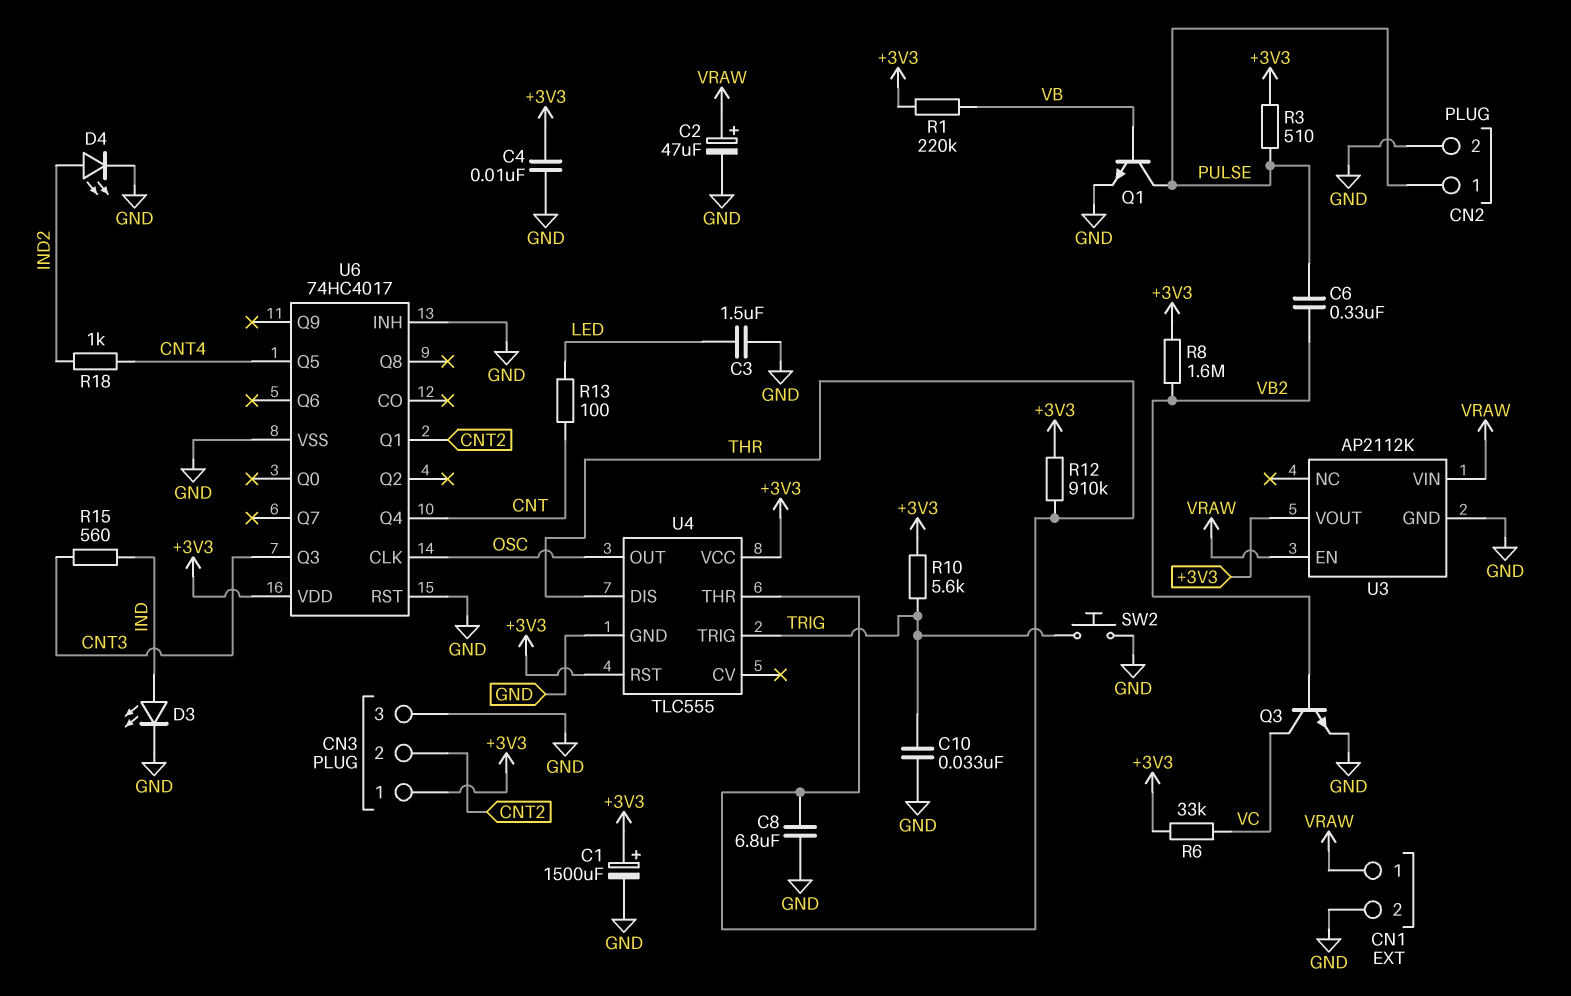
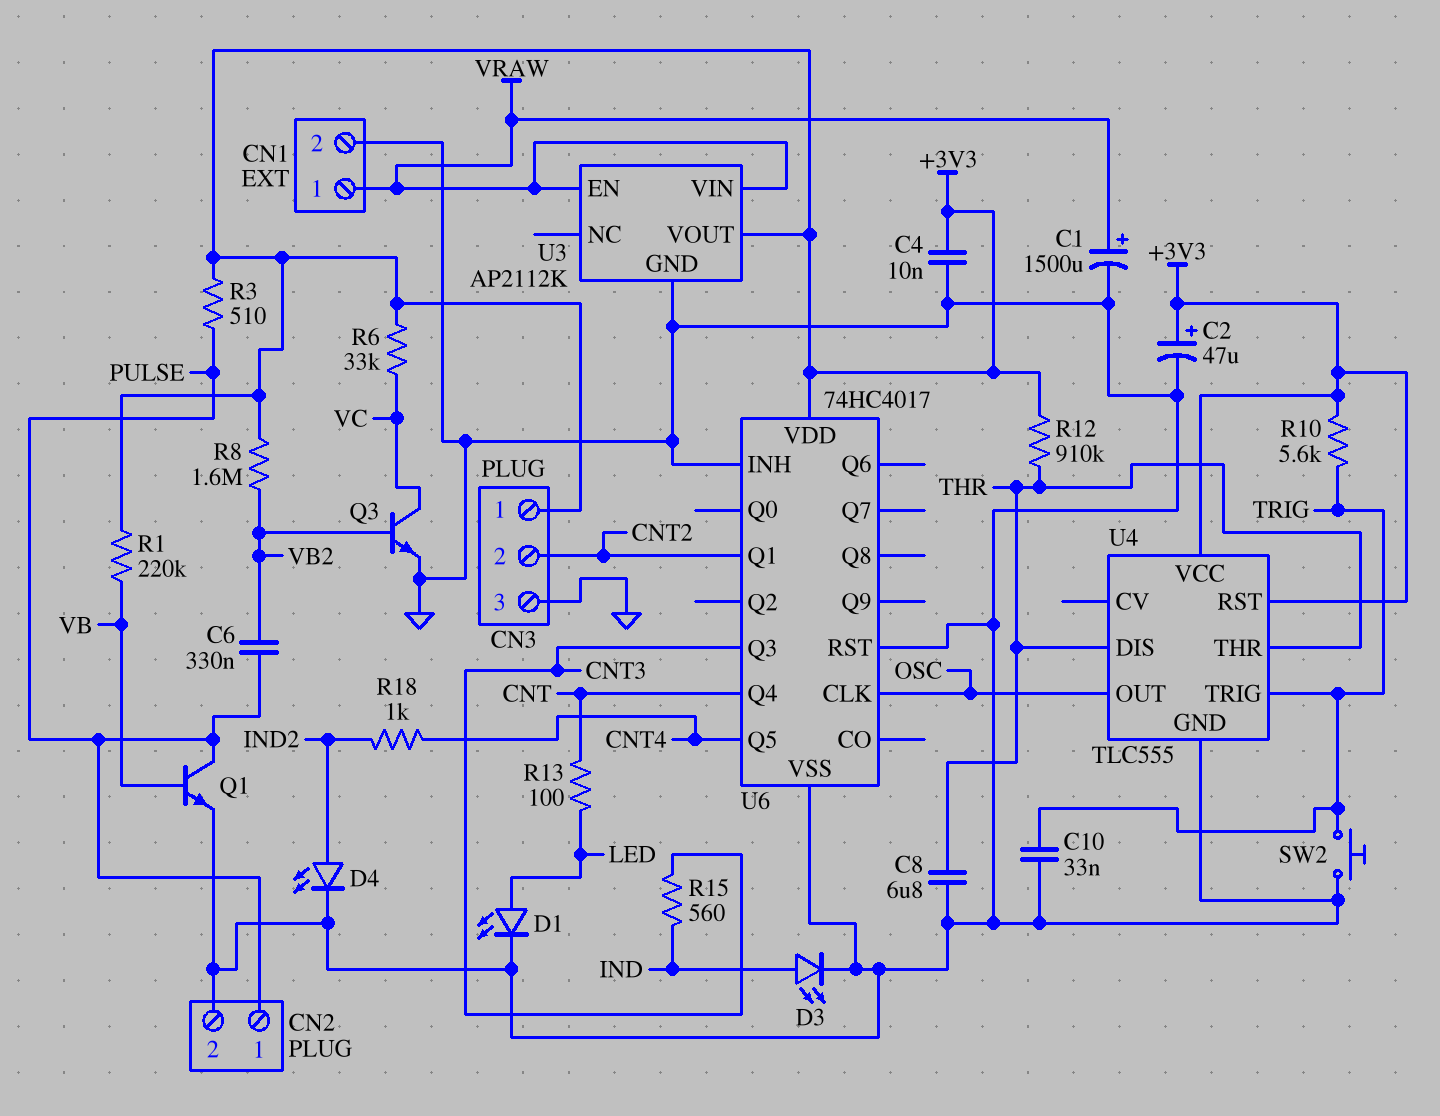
C1: 1500uF (plus +3V3, minus GND) -> 1500uF (plus VRAW, minus GND)
C2: 47uF (plus VRAW, minus GND) -> 47uF (plus +3V3, minus GND)
C3: 1.5uF (GND, LED) -> none
D1: none -> LED (A LED, K GND)

